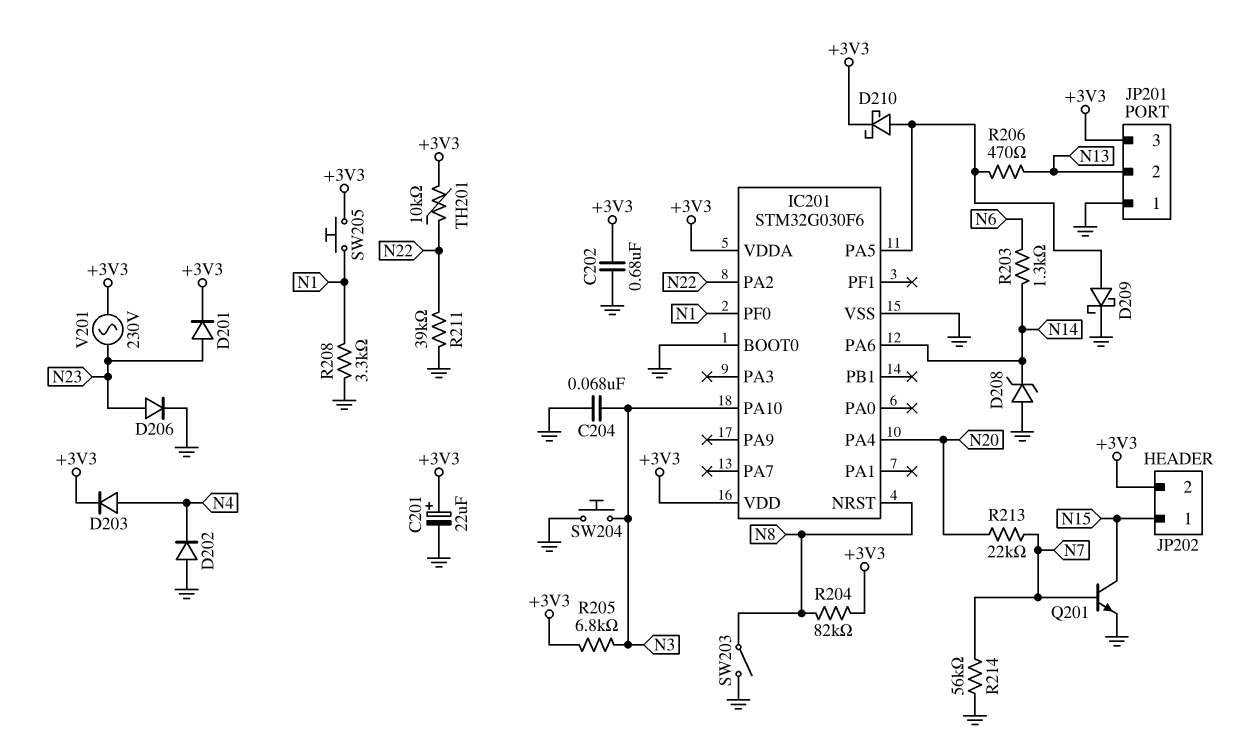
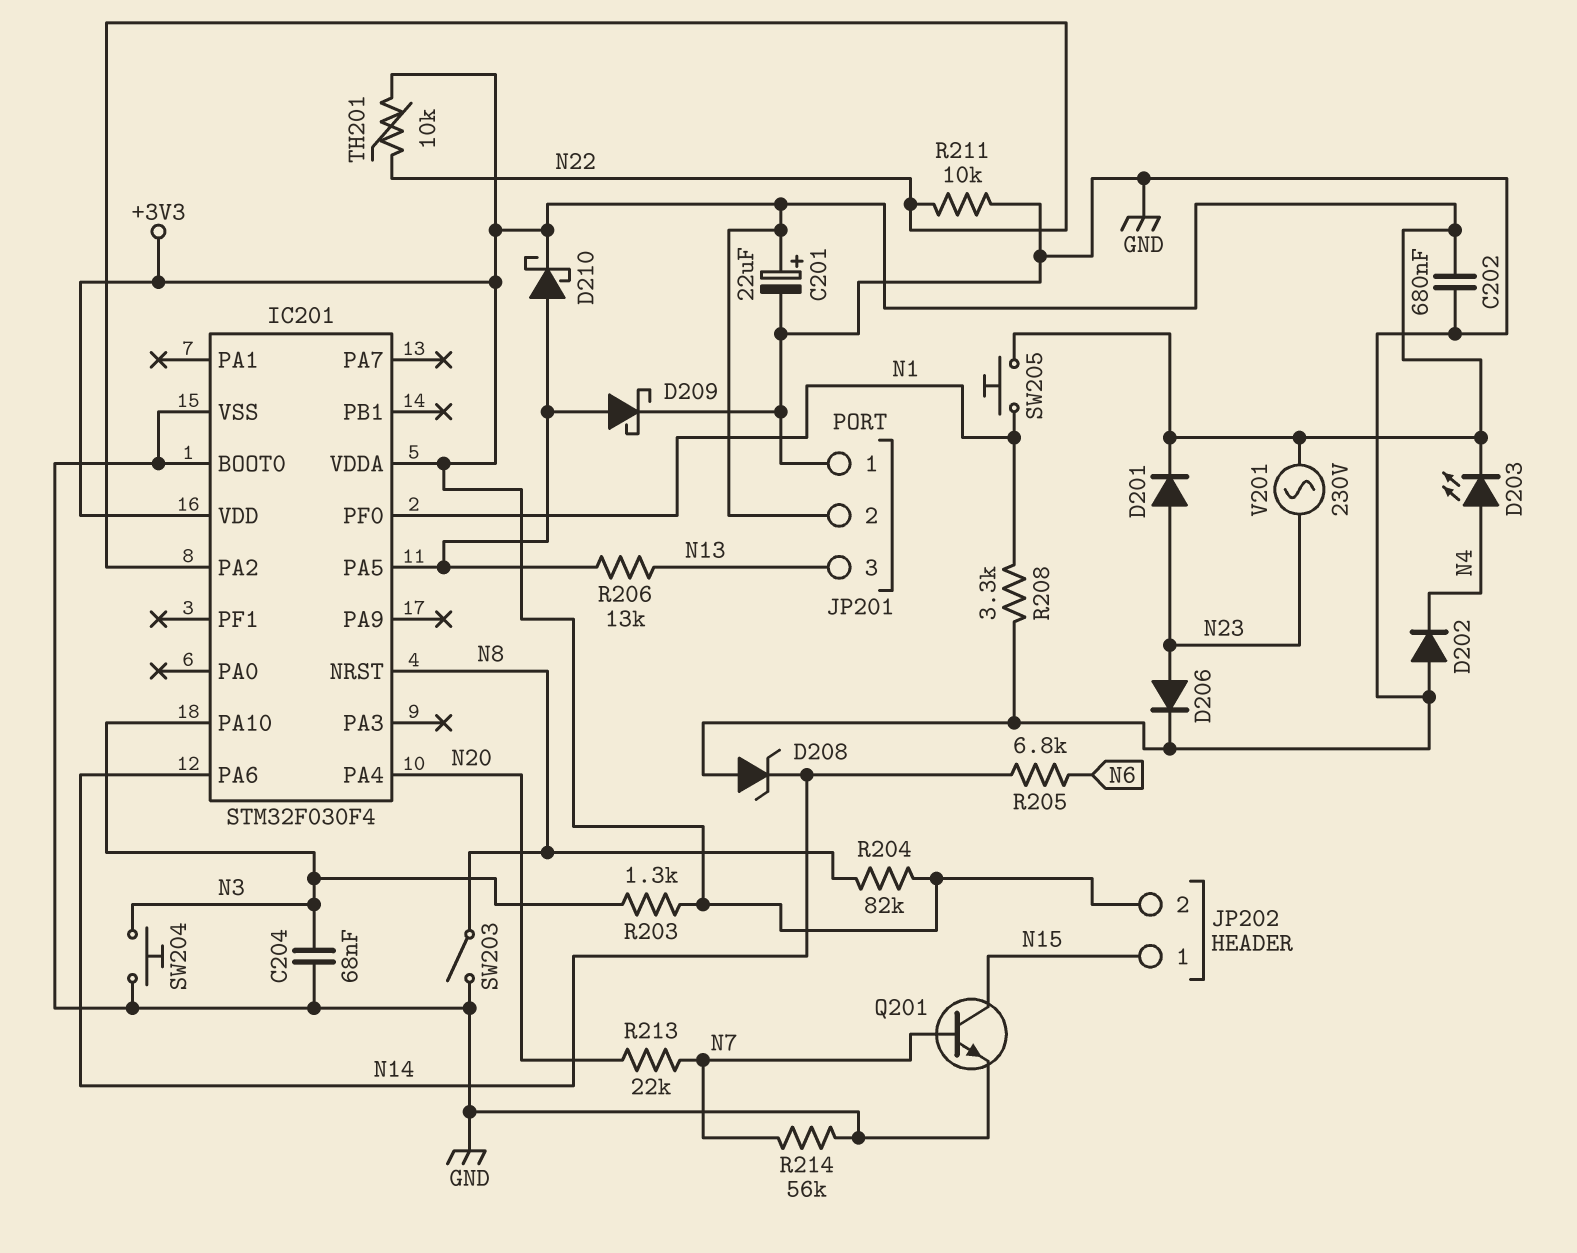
D203: diode (A N4, K +3V3) -> LED (A N4, K +3V3)
IC201: STM32G030F6 -> STM32F030F4
JP201 pin 2: N13 -> +3V3
JP201 pin 3: +3V3 -> N13
R203: 1.3k (N6, N14) -> 1.3k (+3V3, N3)
R205: 6.8k (+3V3, N3) -> 6.8k (N6, N14)
R206: 470 (IC201/PA5, N13) -> 13k (IC201/PA5, N13)
R211: 39k (GND, N22) -> 10k (GND, N22)

